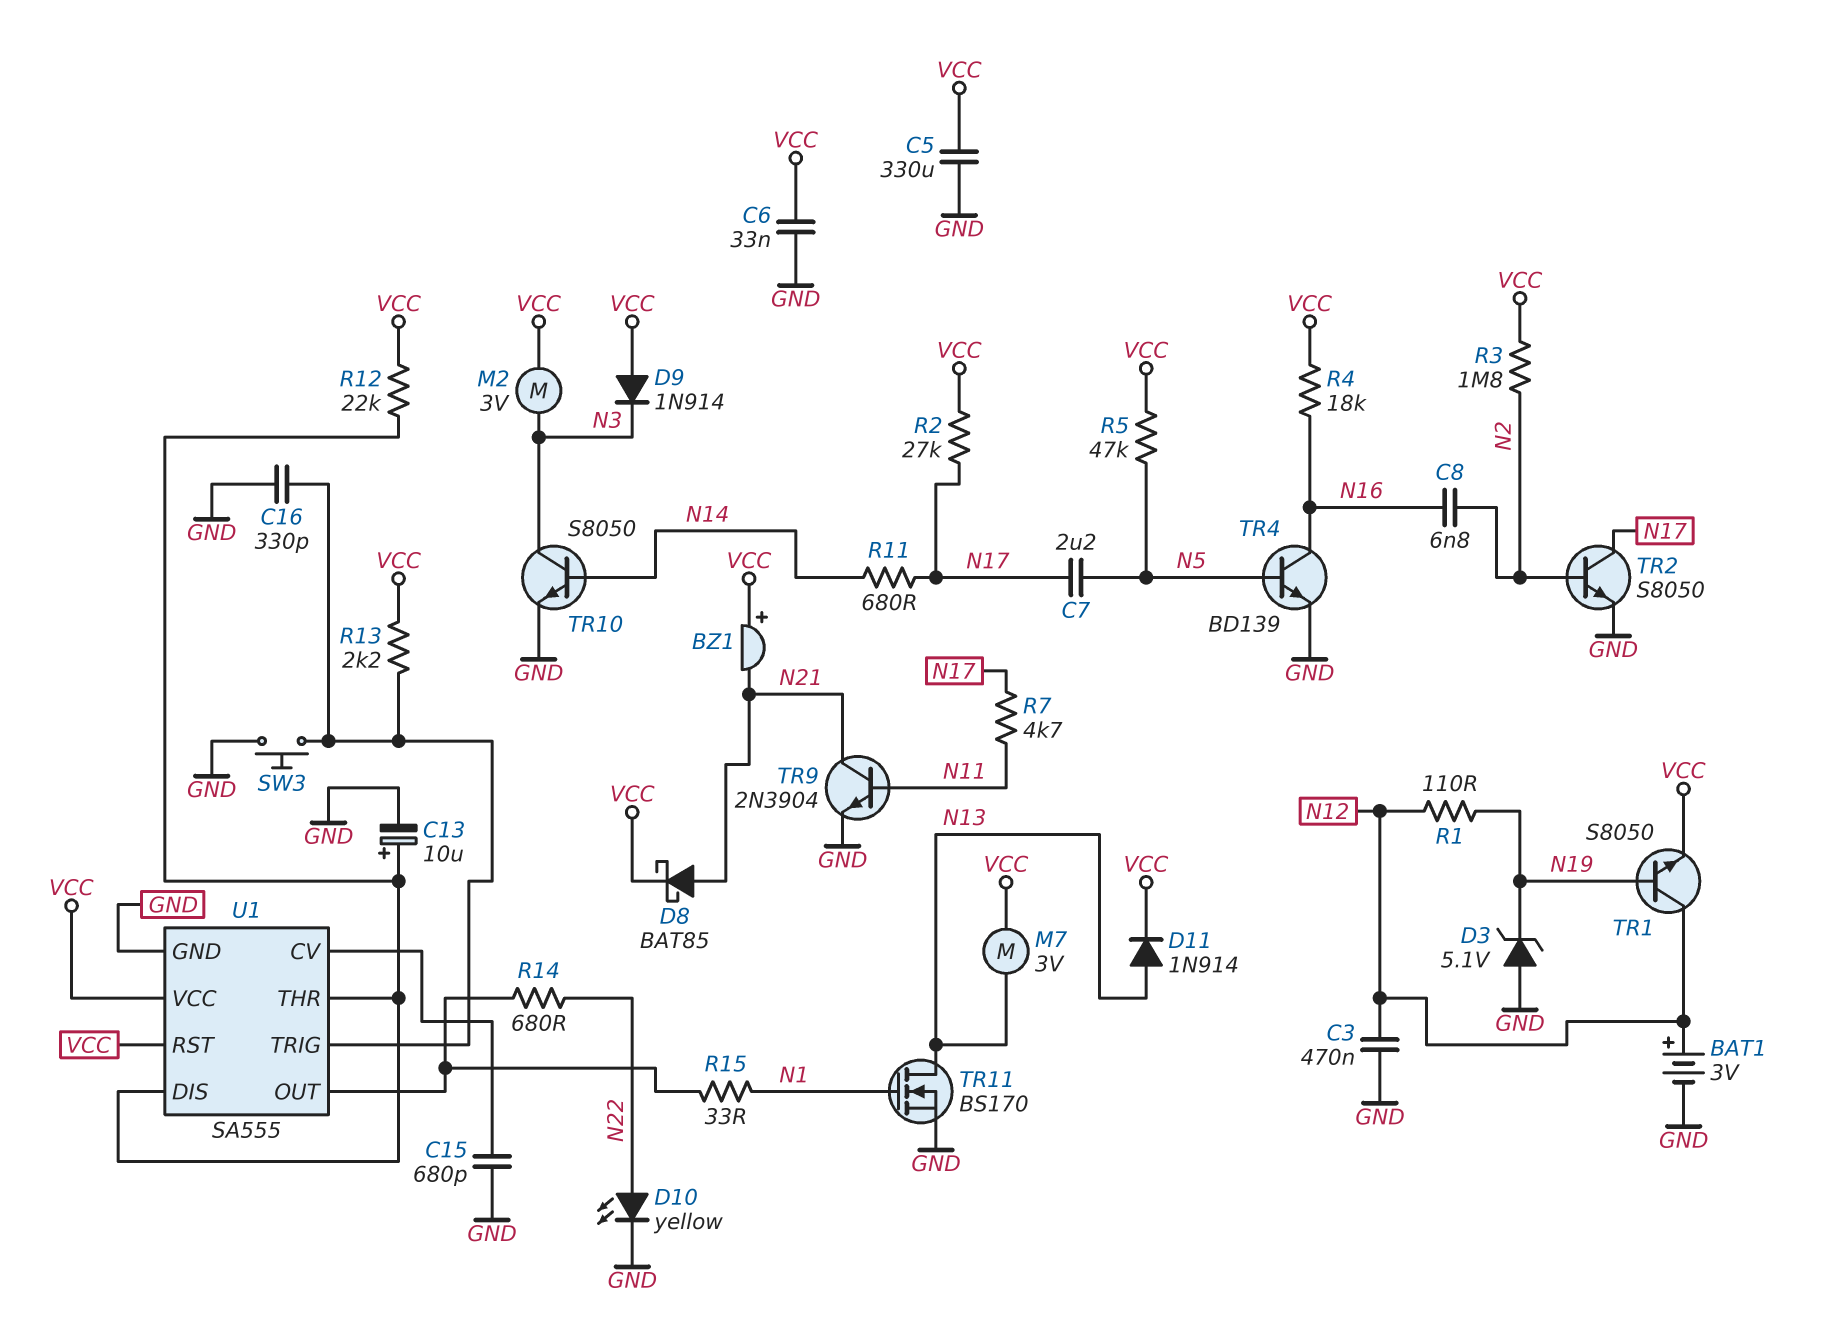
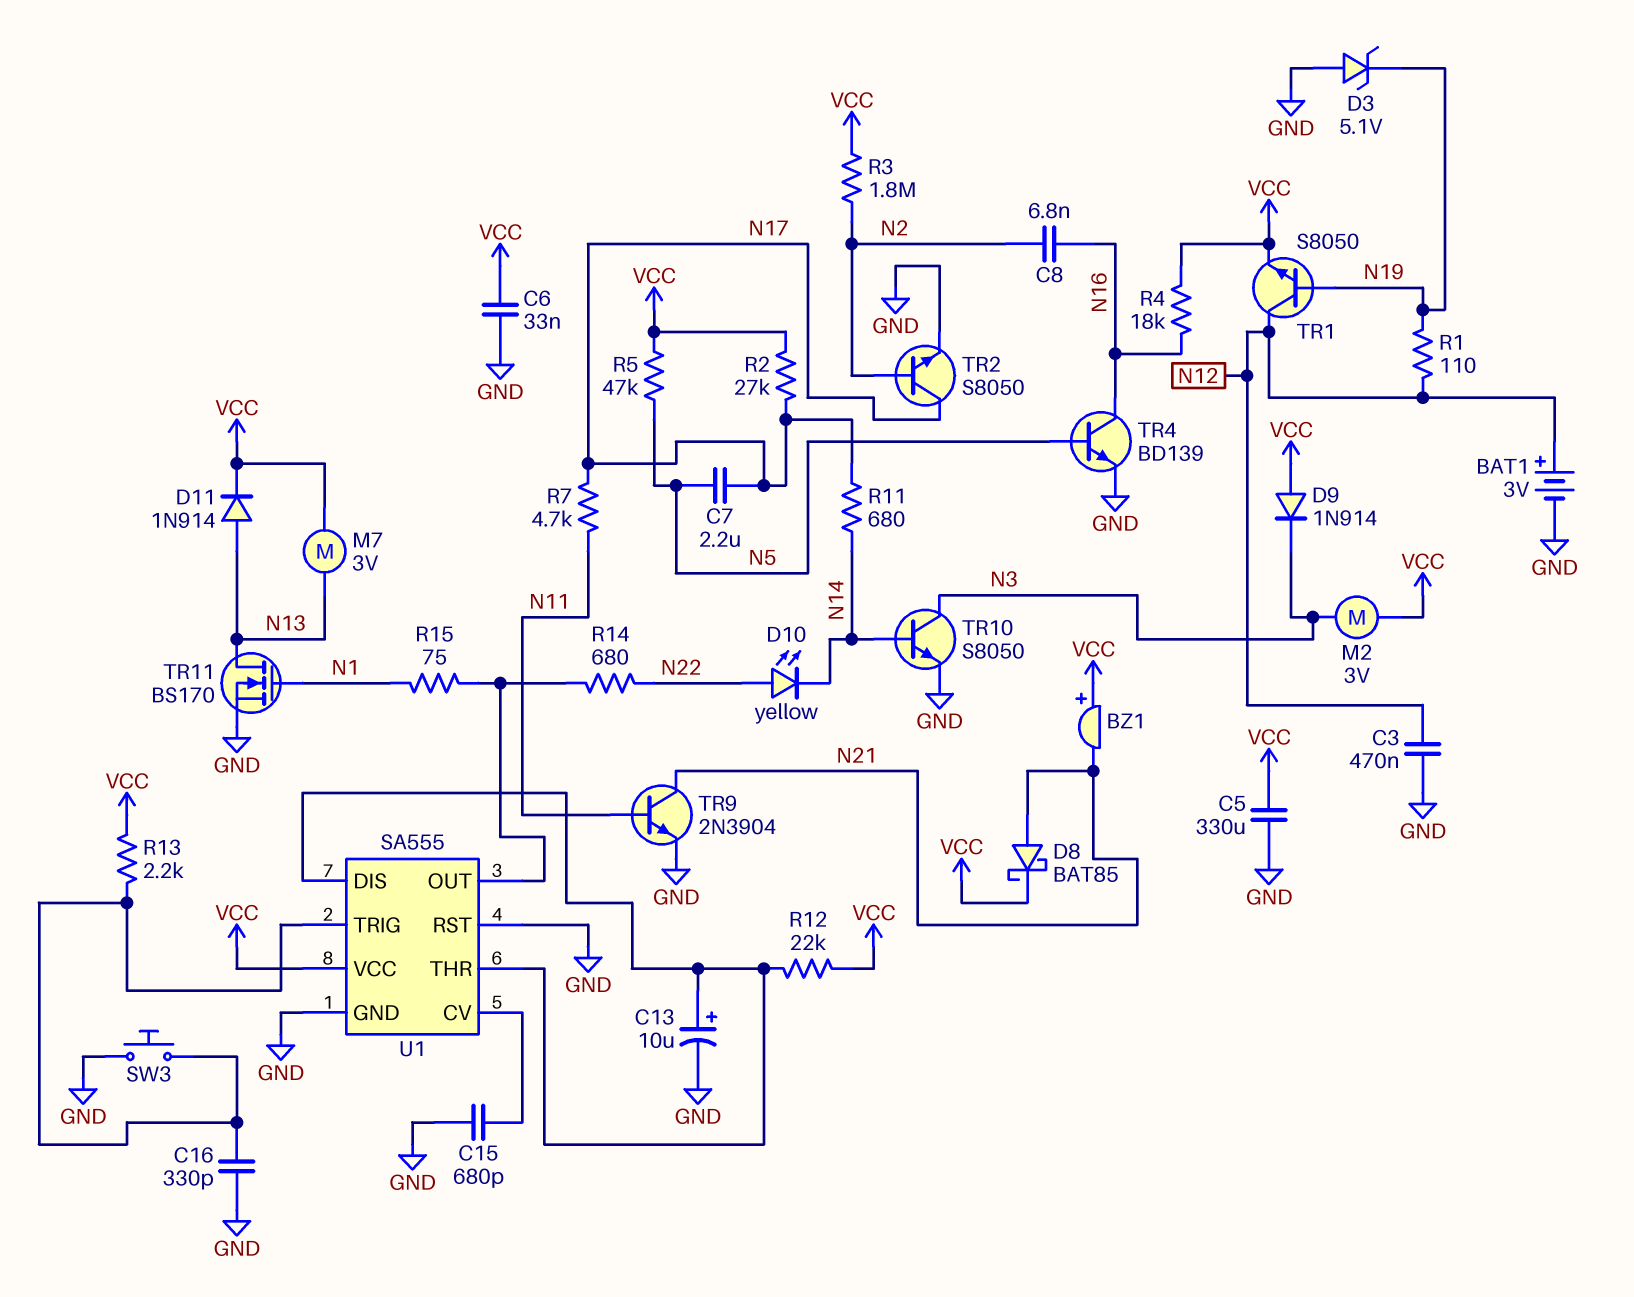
D10: LED yellow (A N22, K GND) -> LED yellow (A N22, K N14)
R15: 33 (N1, U1/OUT) -> 75 (N1, U1/OUT)
U1 pin RST: VCC -> GND

